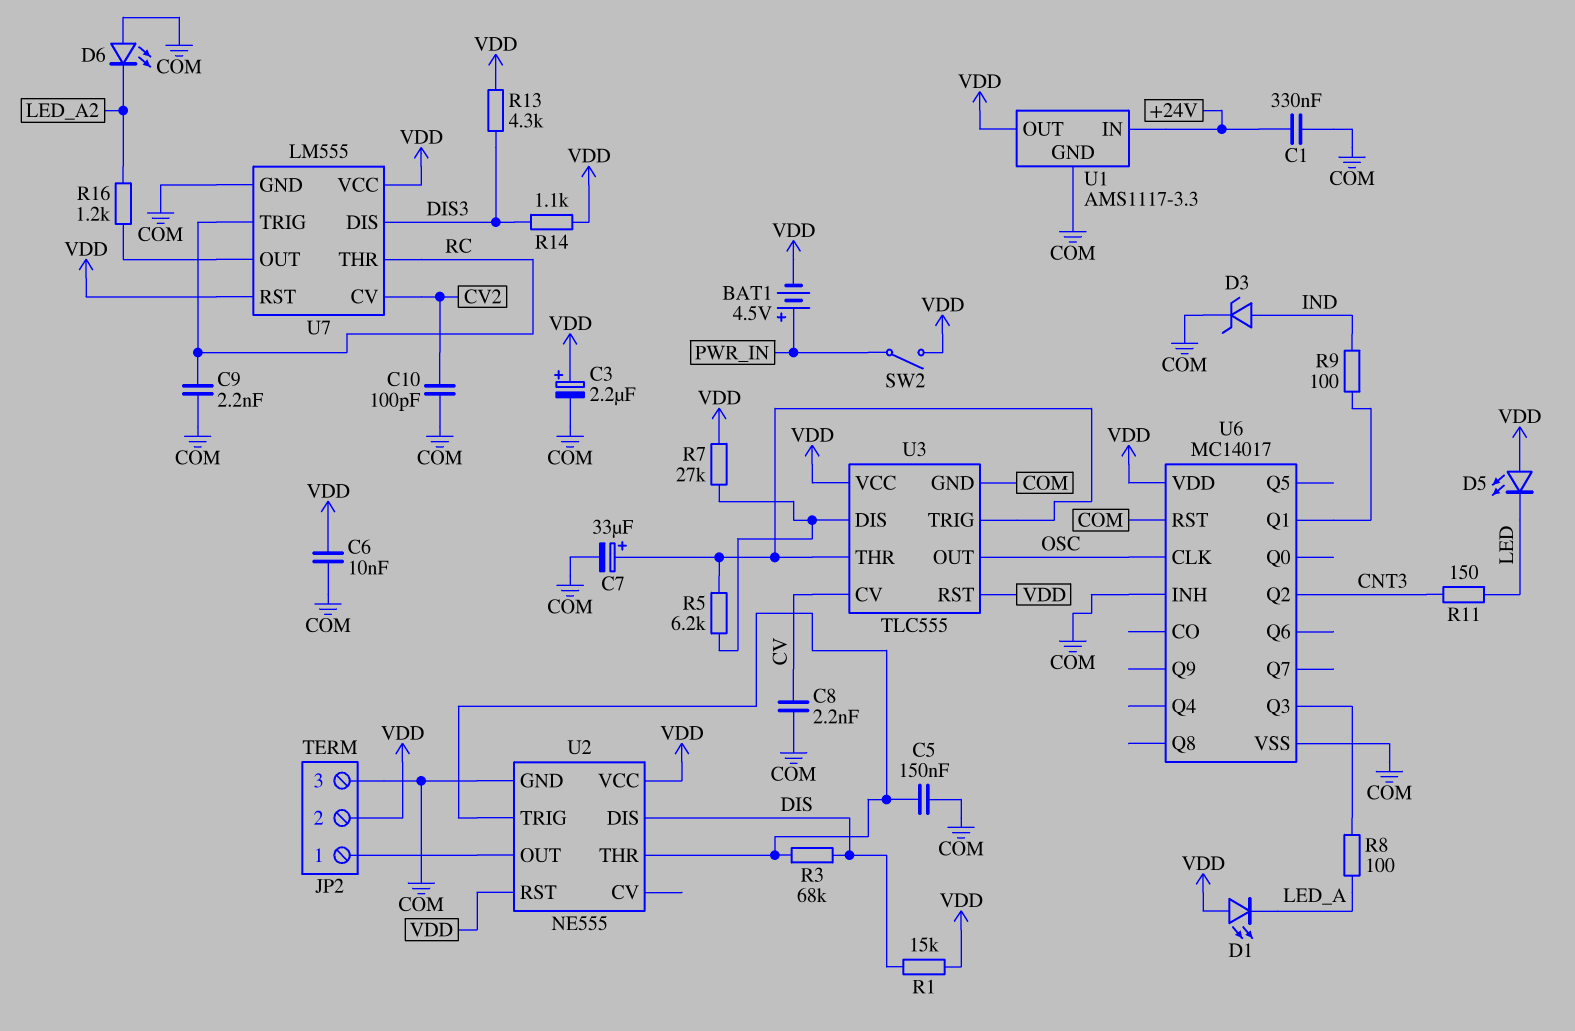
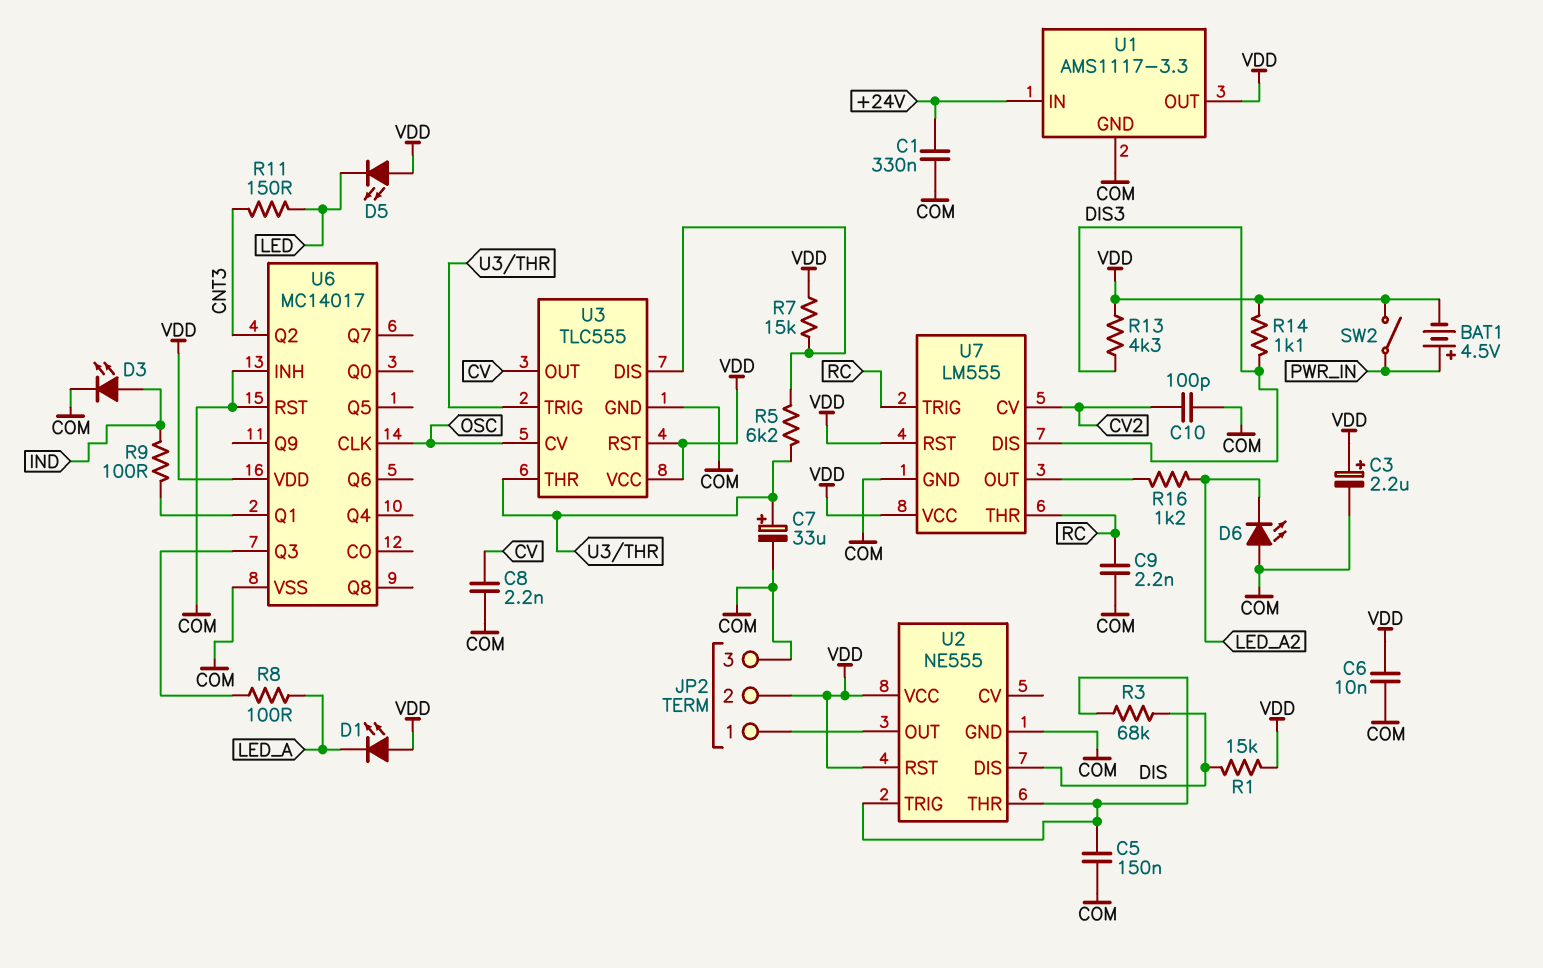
D3: zener (A IND, K COM) -> LED (A IND, K COM)
R7: 27k (U3/DIS, VDD) -> 15k (U3/DIS, VDD)
U3 pin CV: CV -> OSC
U3 pin OUT: OSC -> CV

